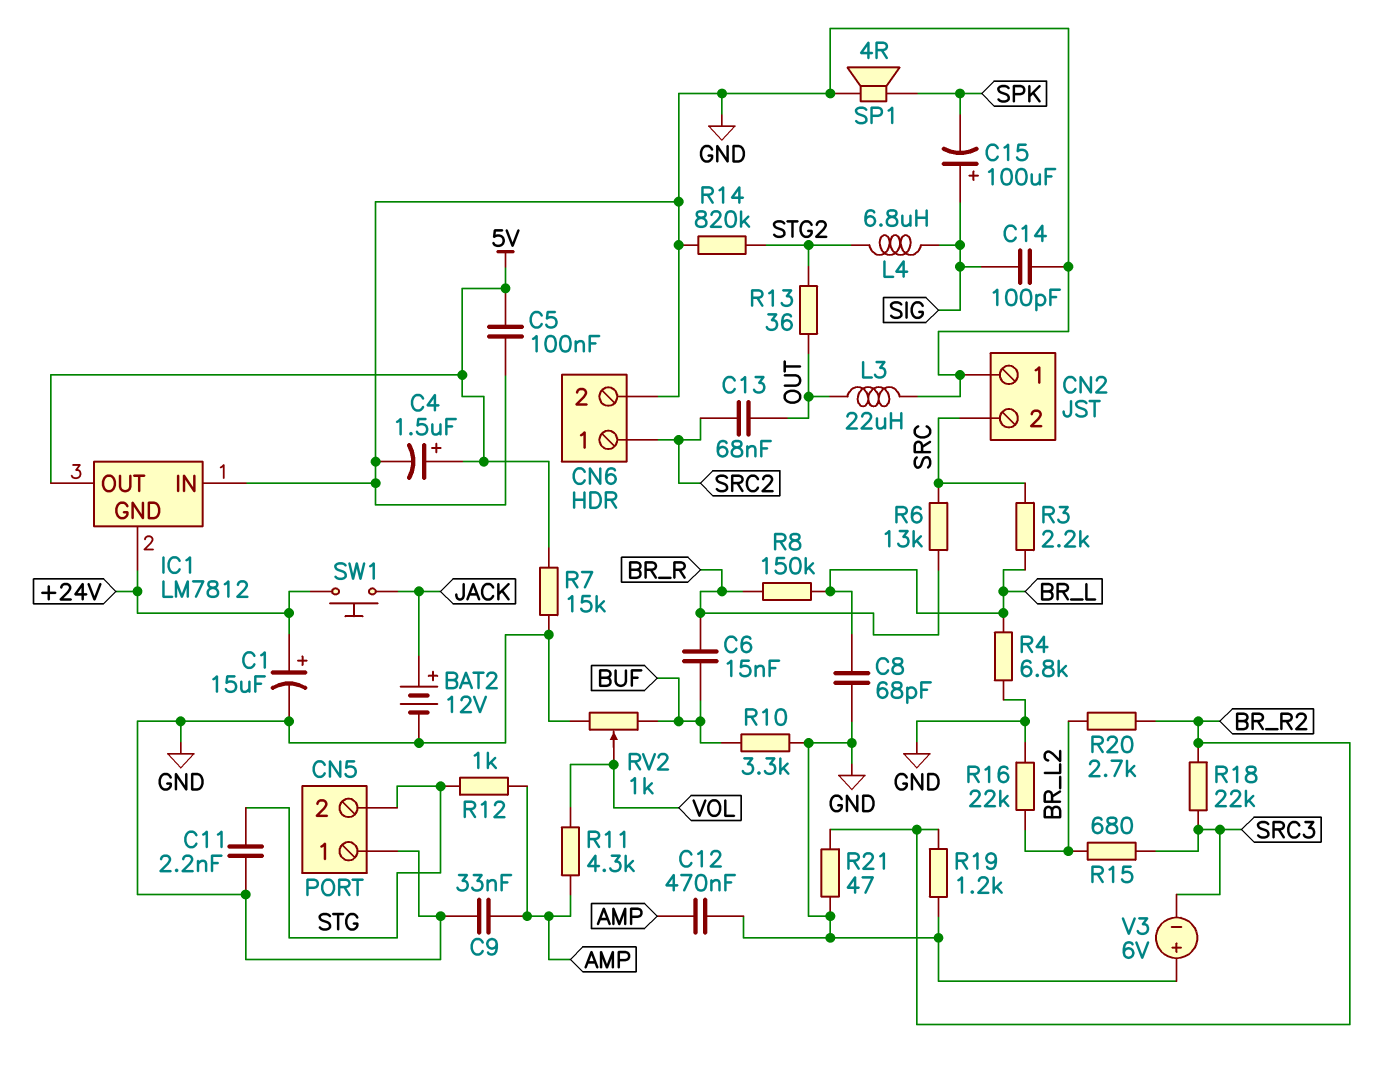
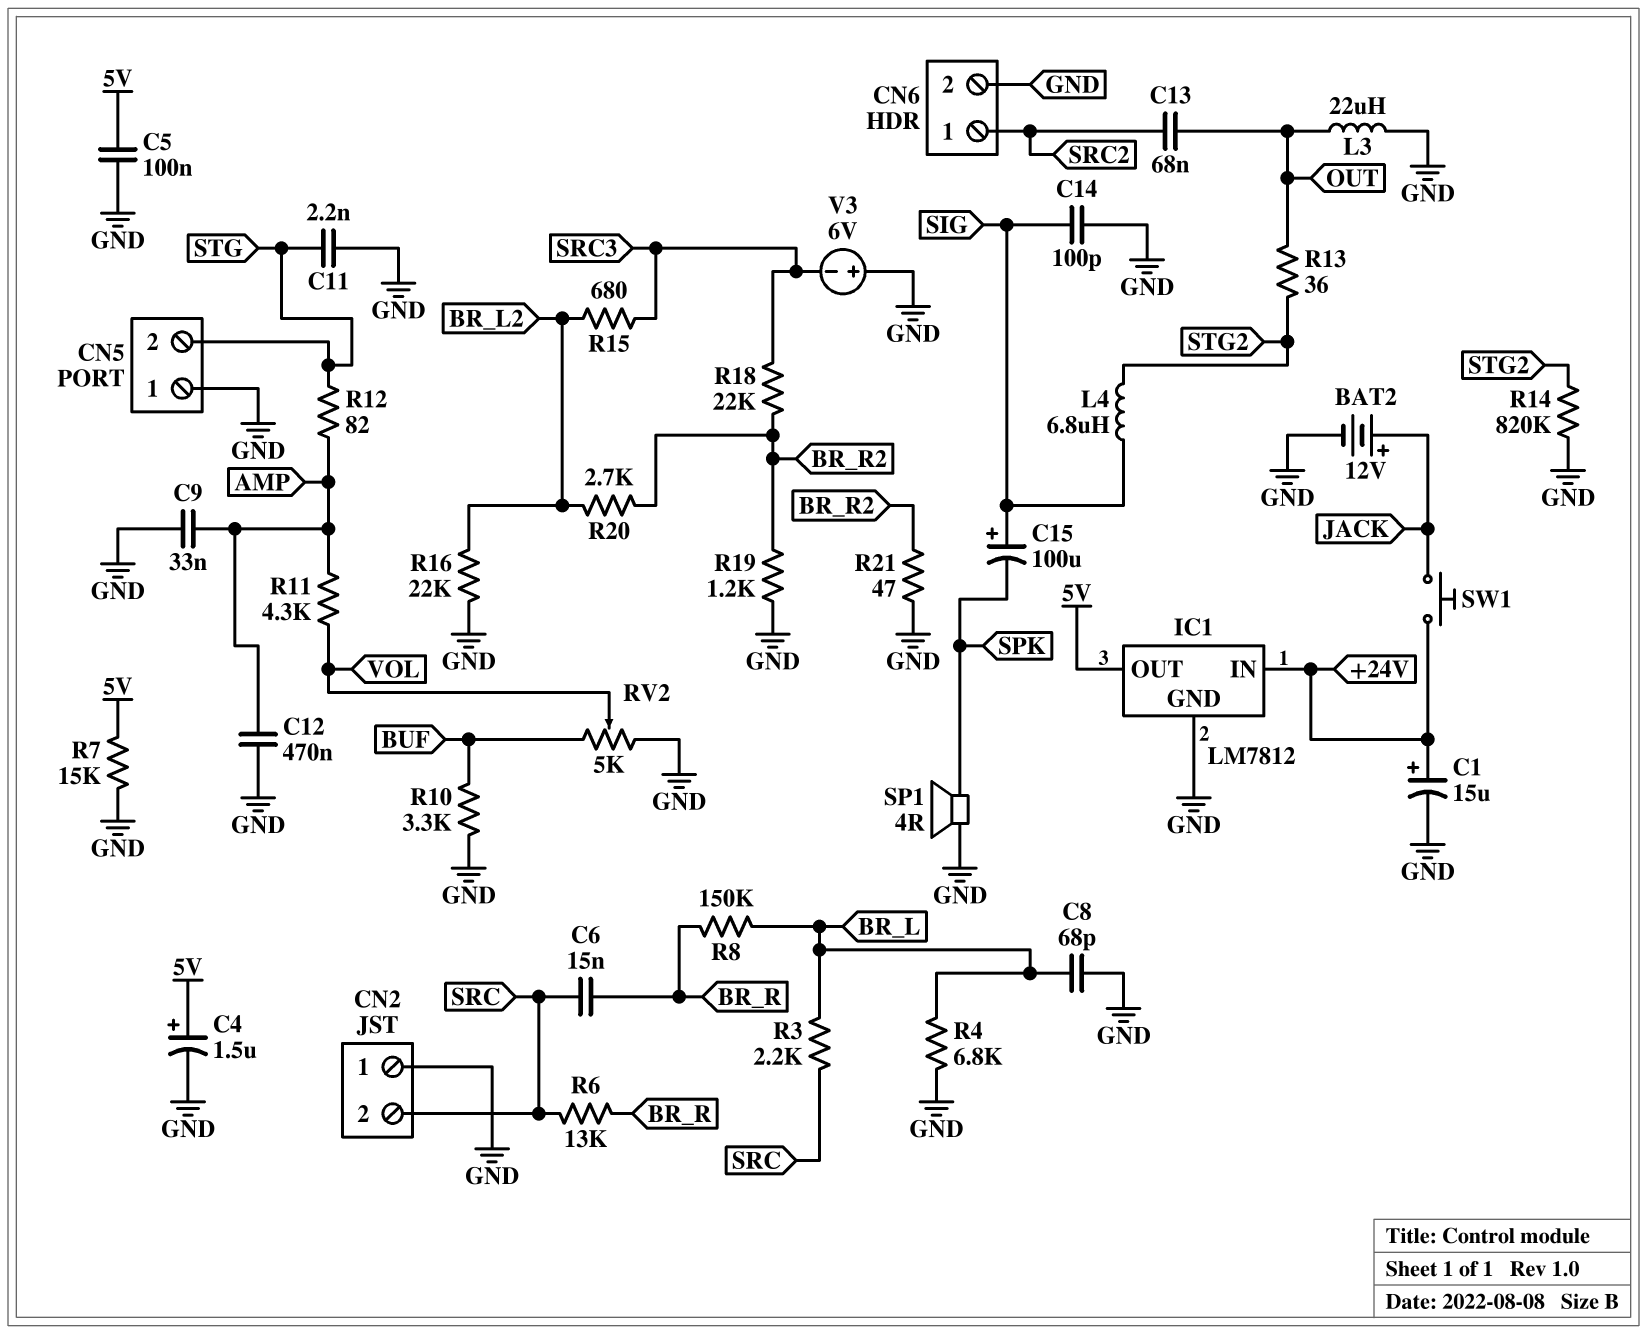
C6: 15nF (BR_R, BUF) -> 15nF (BR_R, SRC)
IC1 pin GND: +24V -> GND
IC1 pin IN: GND -> +24V
R12: 1k (AMP, STG) -> 82 (AMP, STG)
RV2: 1k (BUF, GND, wiper VOL) -> 5k (BUF, GND, wiper VOL)

